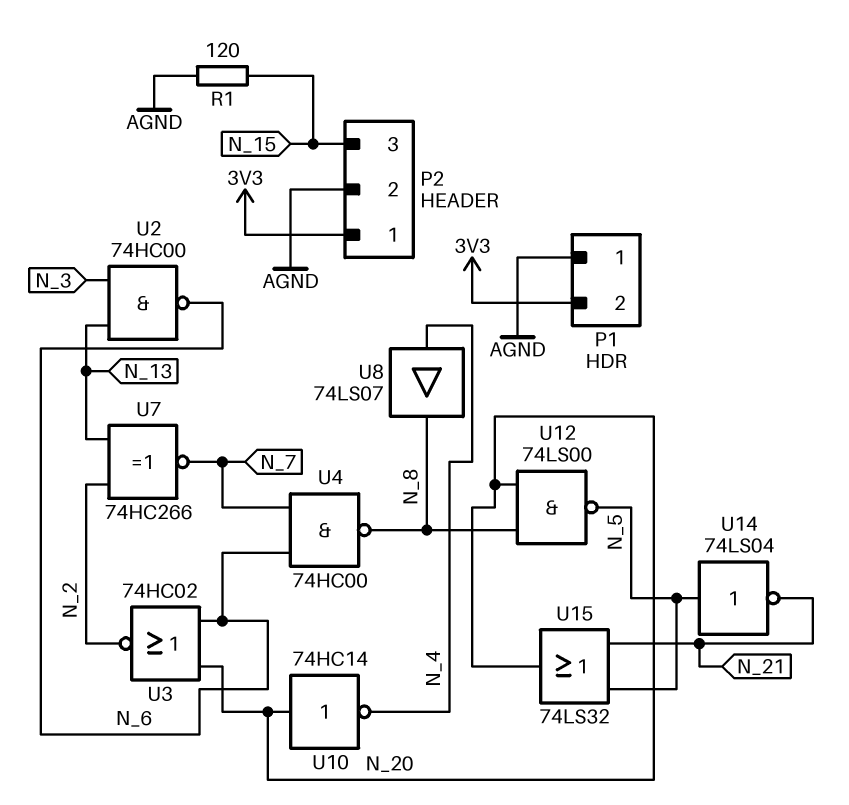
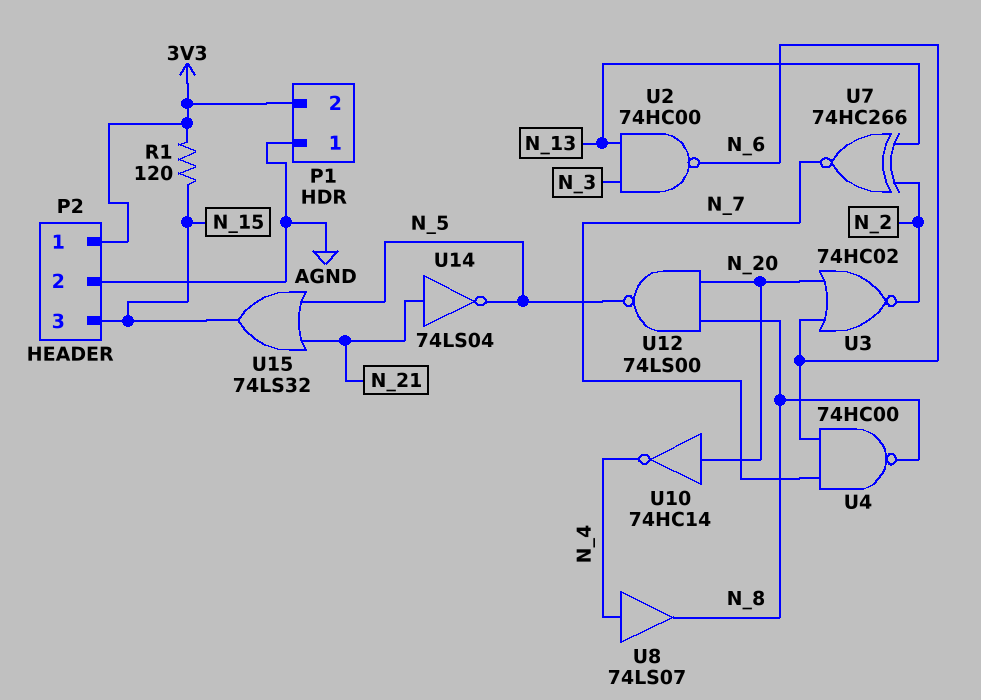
R1: 120 (AGND, N_15) -> 120 (3V3, N_15)
U14: NOT 74LS04 (in N_5, out N_21) -> NOT 74LS04 (in N_21, out N_5)
U15: OR 74LS32 (in N_5, in N_21, out N_20) -> OR 74LS32 (in N_5, in N_21, out N_15)

